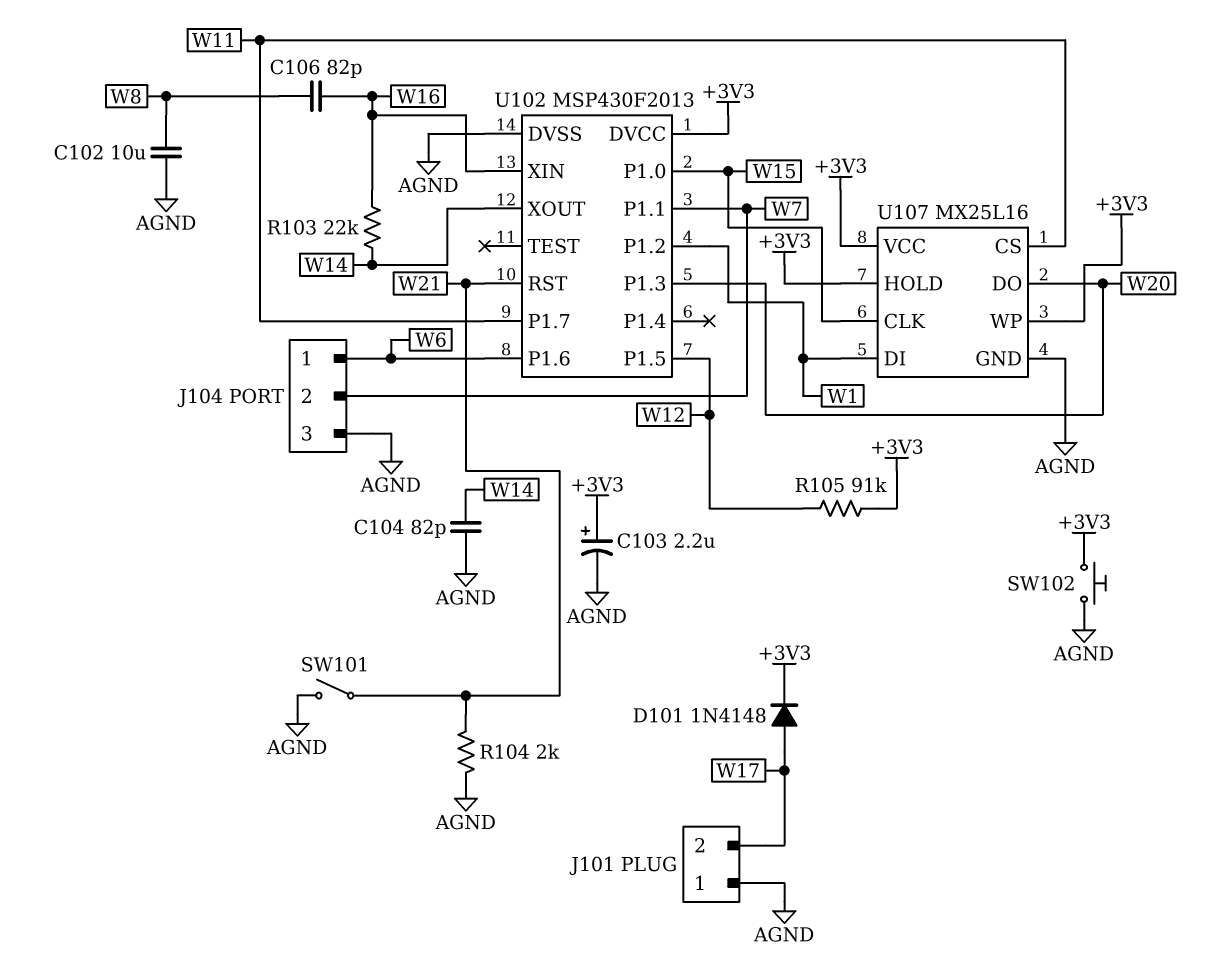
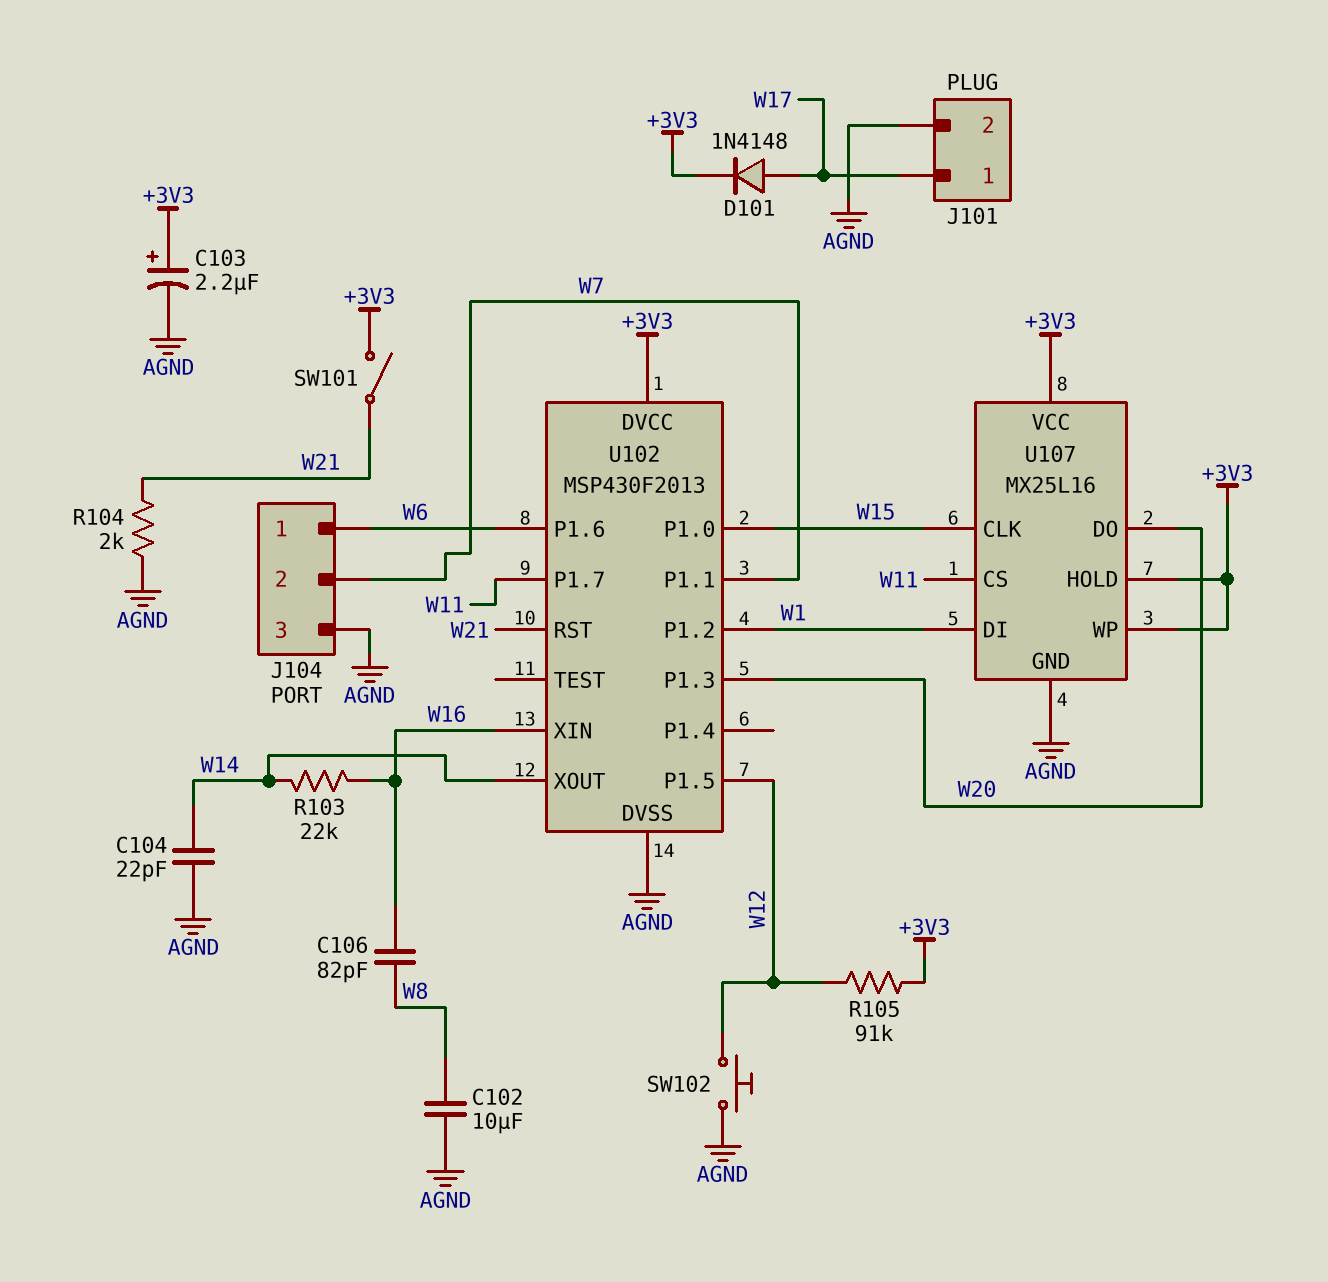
C104: 82pF (AGND, W14) -> 22pF (AGND, W14)
J101 pin 1: AGND -> W17
J101 pin 2: W17 -> AGND
SW101: switch (AGND, W21) -> switch (+3V3, W21)
SW102: button (+3V3, AGND) -> button (AGND, W12)

